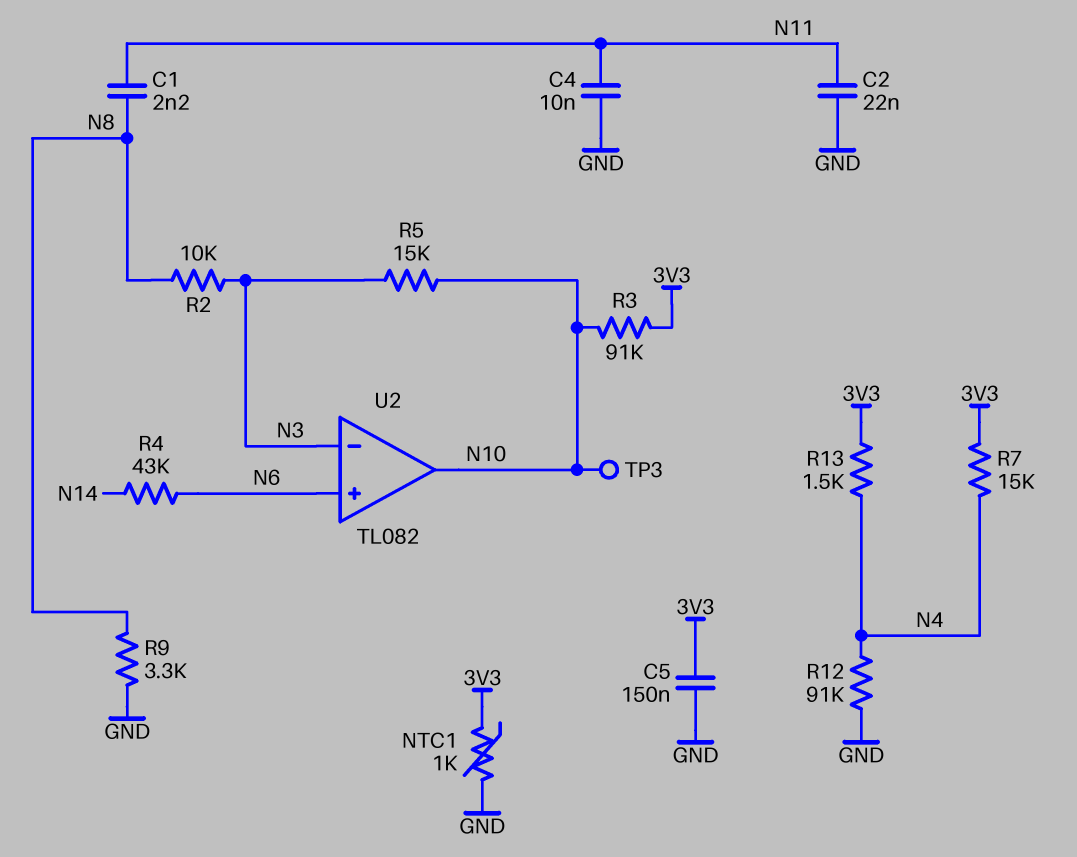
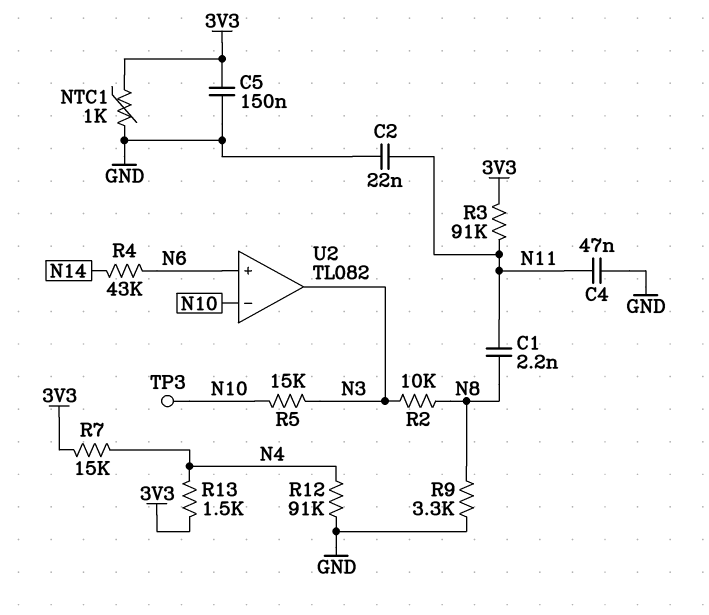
C4: 10nF (GND, N11) -> 47nF (GND, N11)
R3: 91k (3V3, N10) -> 91k (3V3, N11)
U2 pin in-: N3 -> N10
U2 pin out: N10 -> N3

